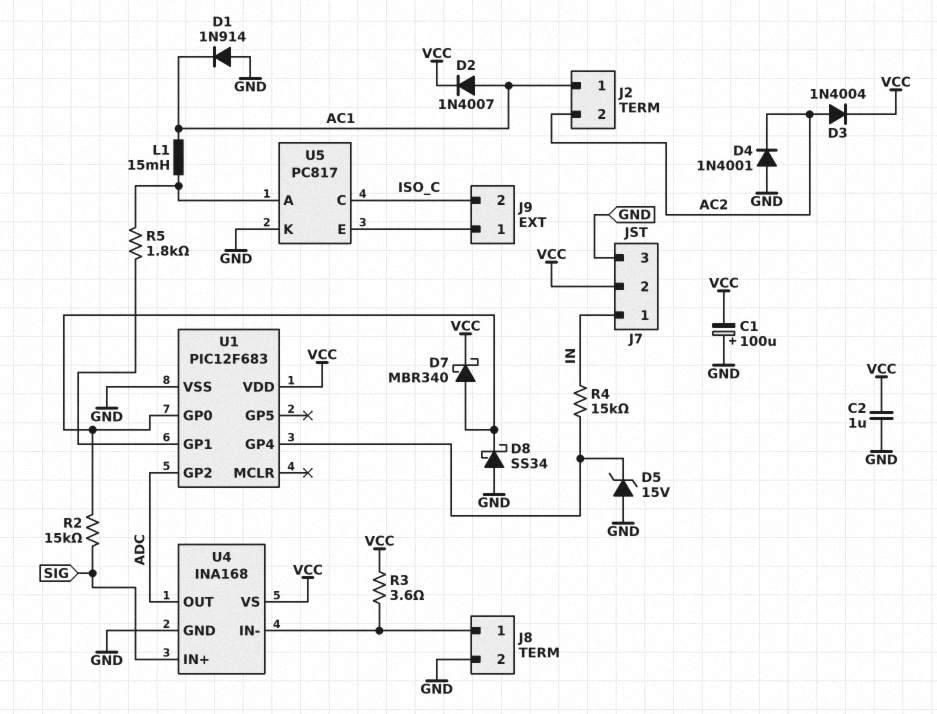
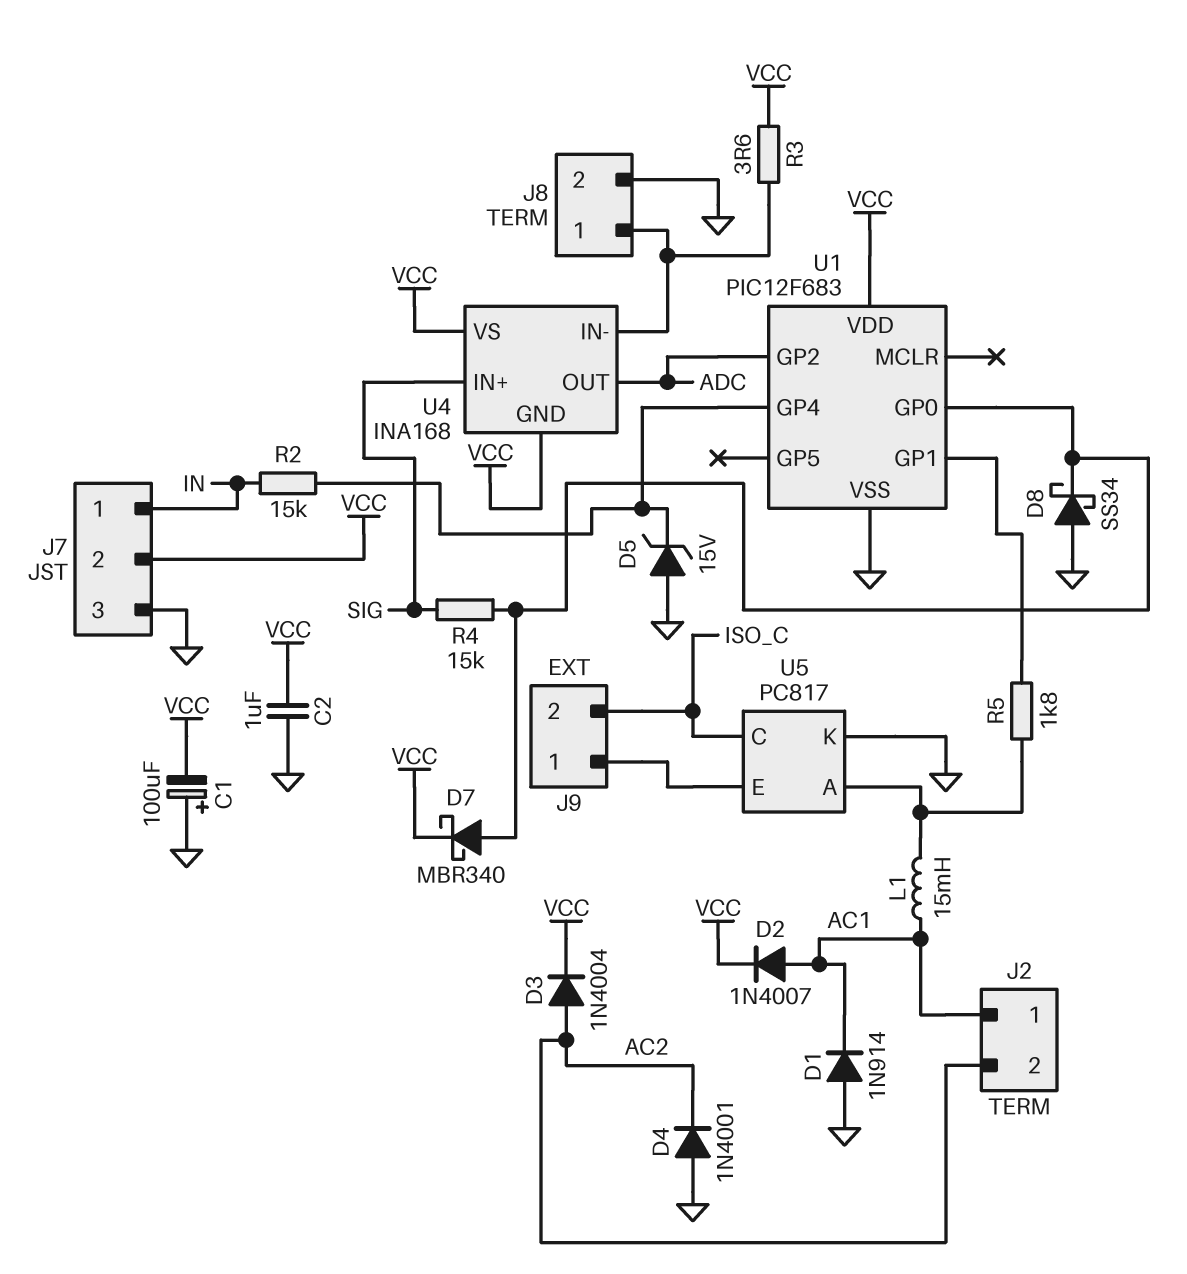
R2: 15k (SIG, U1/GP0) -> 15k (IN, U1/GP4)
R4: 15k (IN, U1/GP4) -> 15k (SIG, U1/GP0)
U4 pin GND: GND -> VCC

